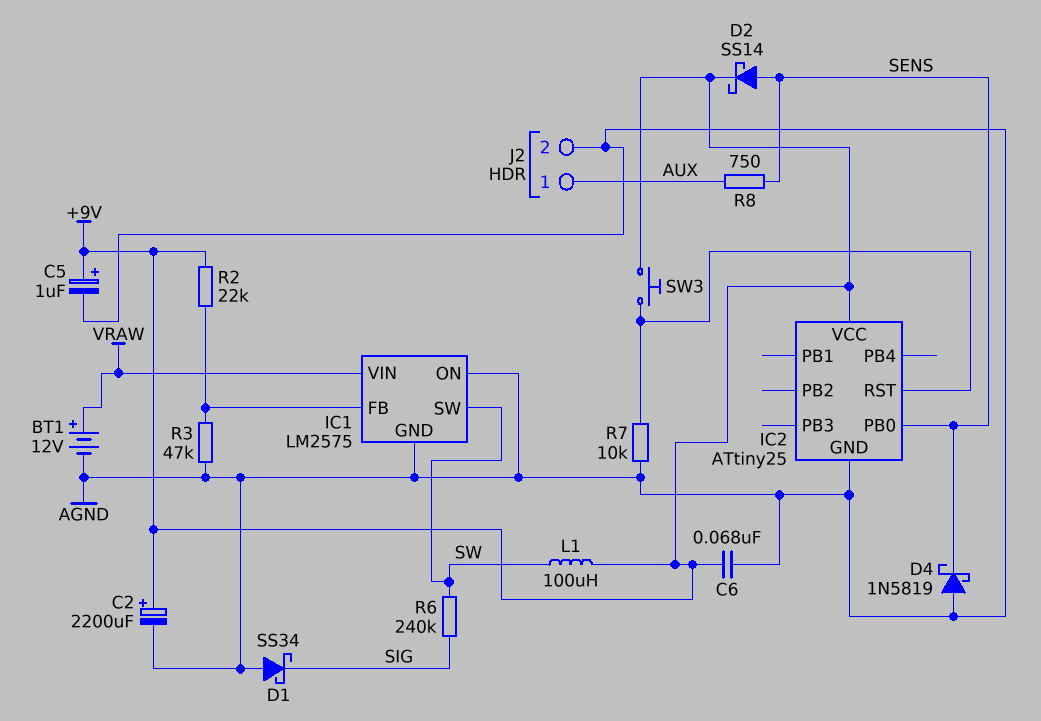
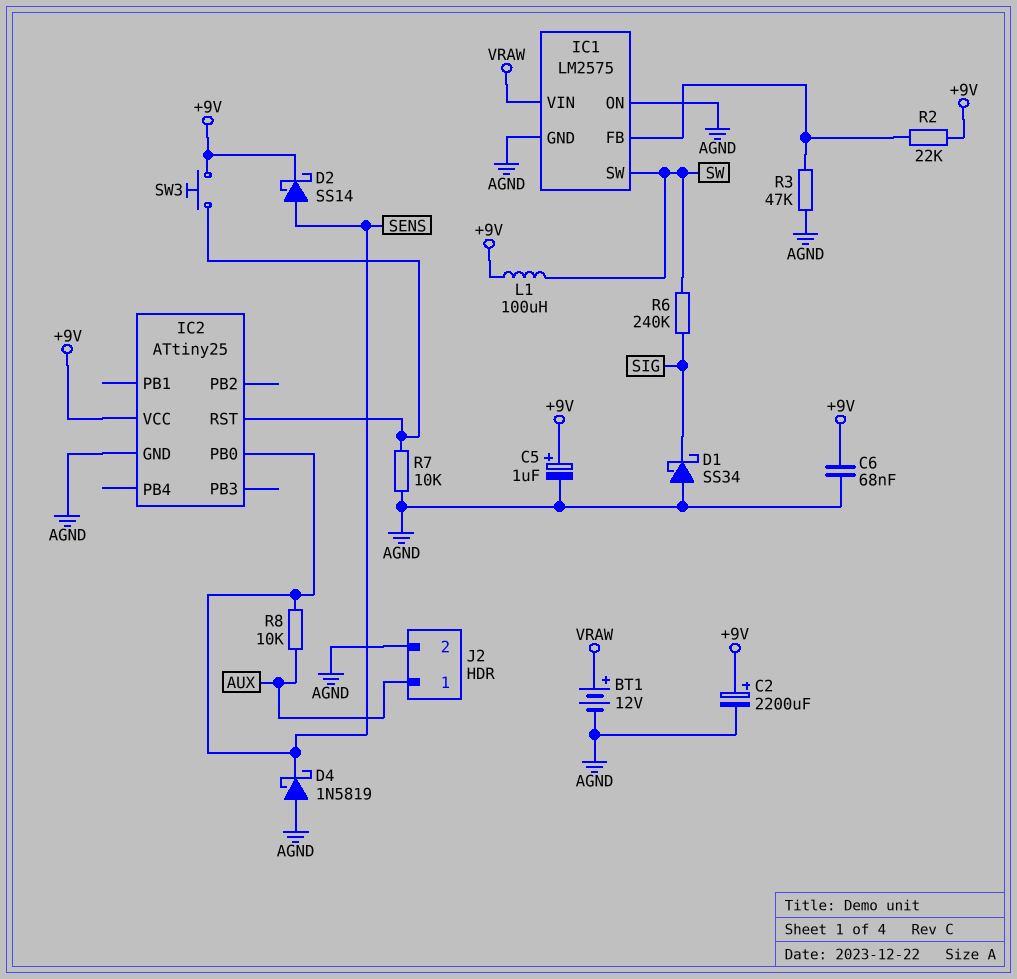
R8: 750 (AUX, SENS) -> 10k (AUX, SENS)

